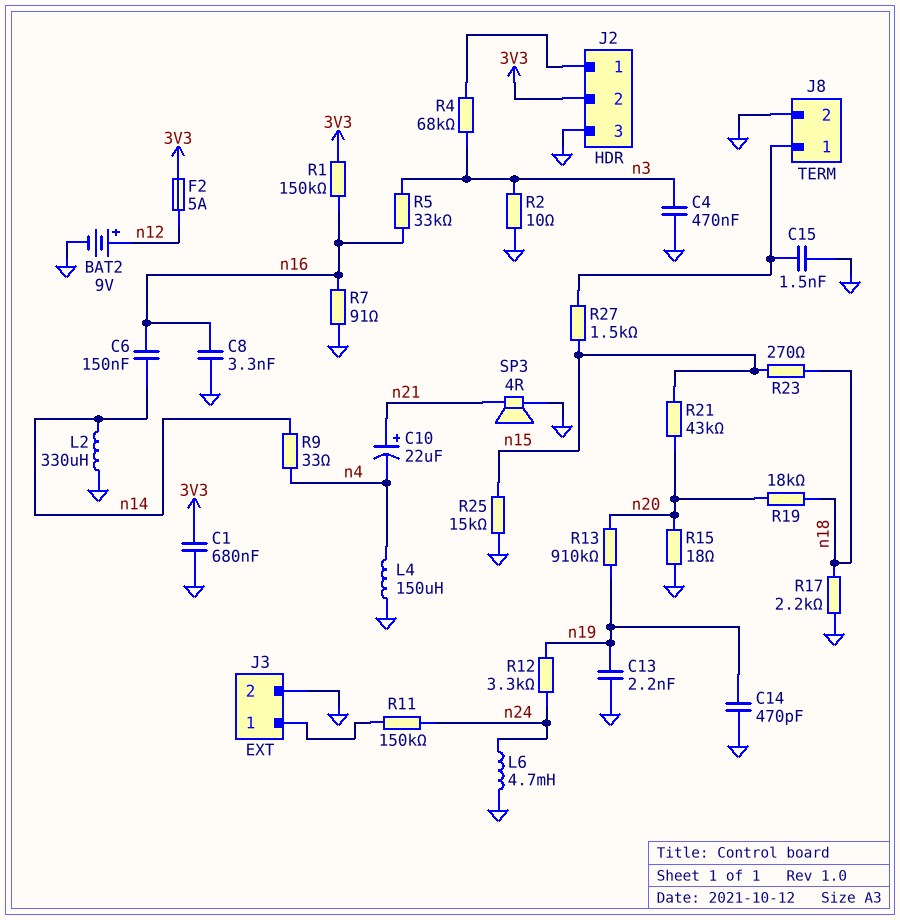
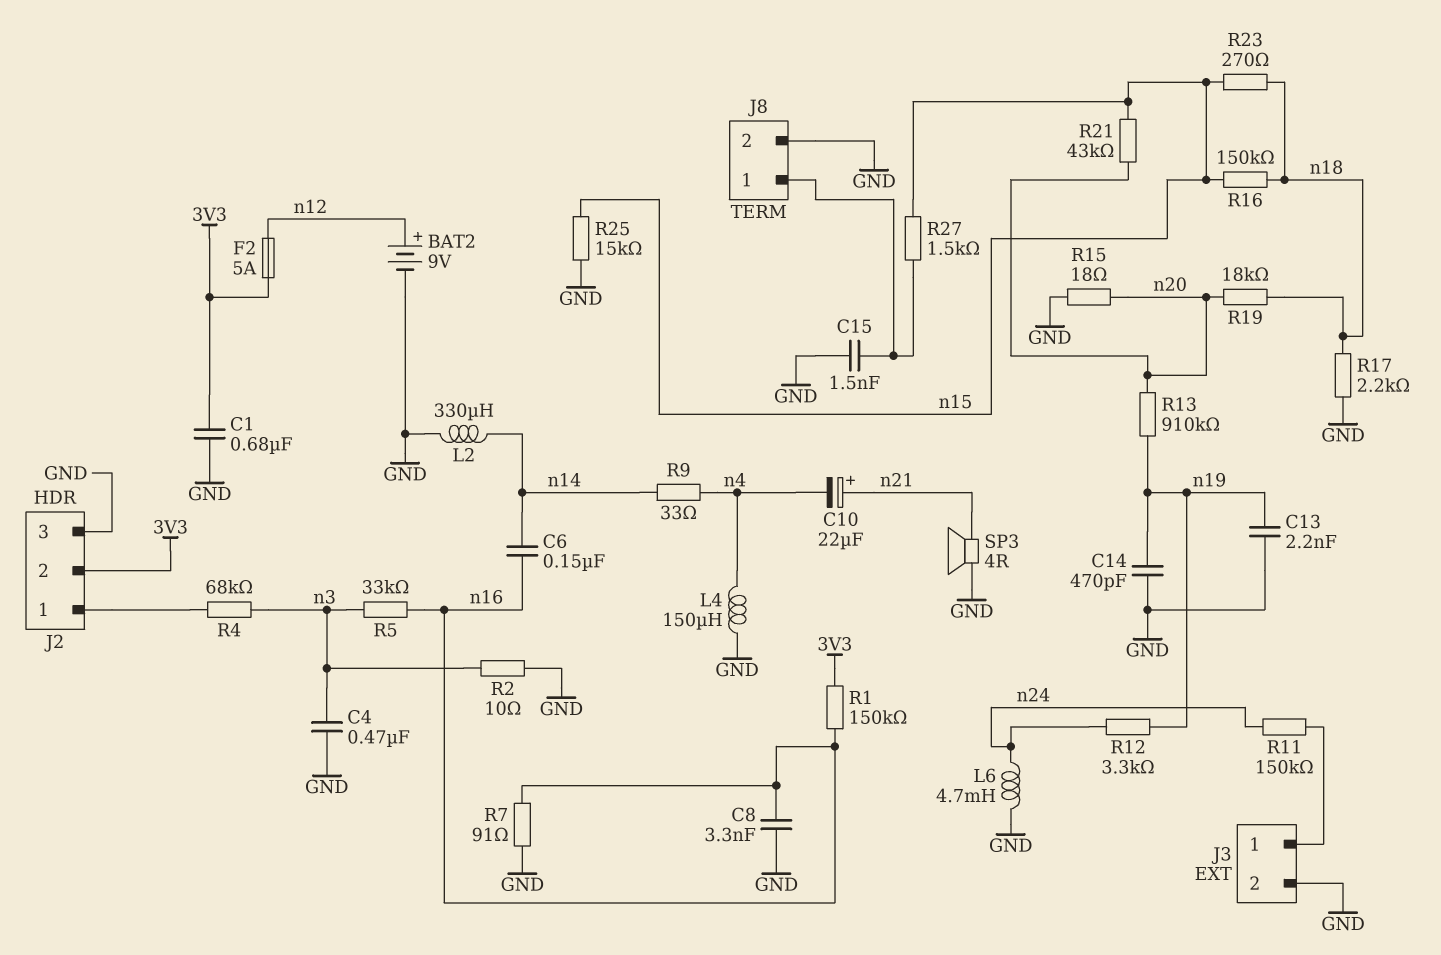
R16: none -> 150k (n15, n18)

